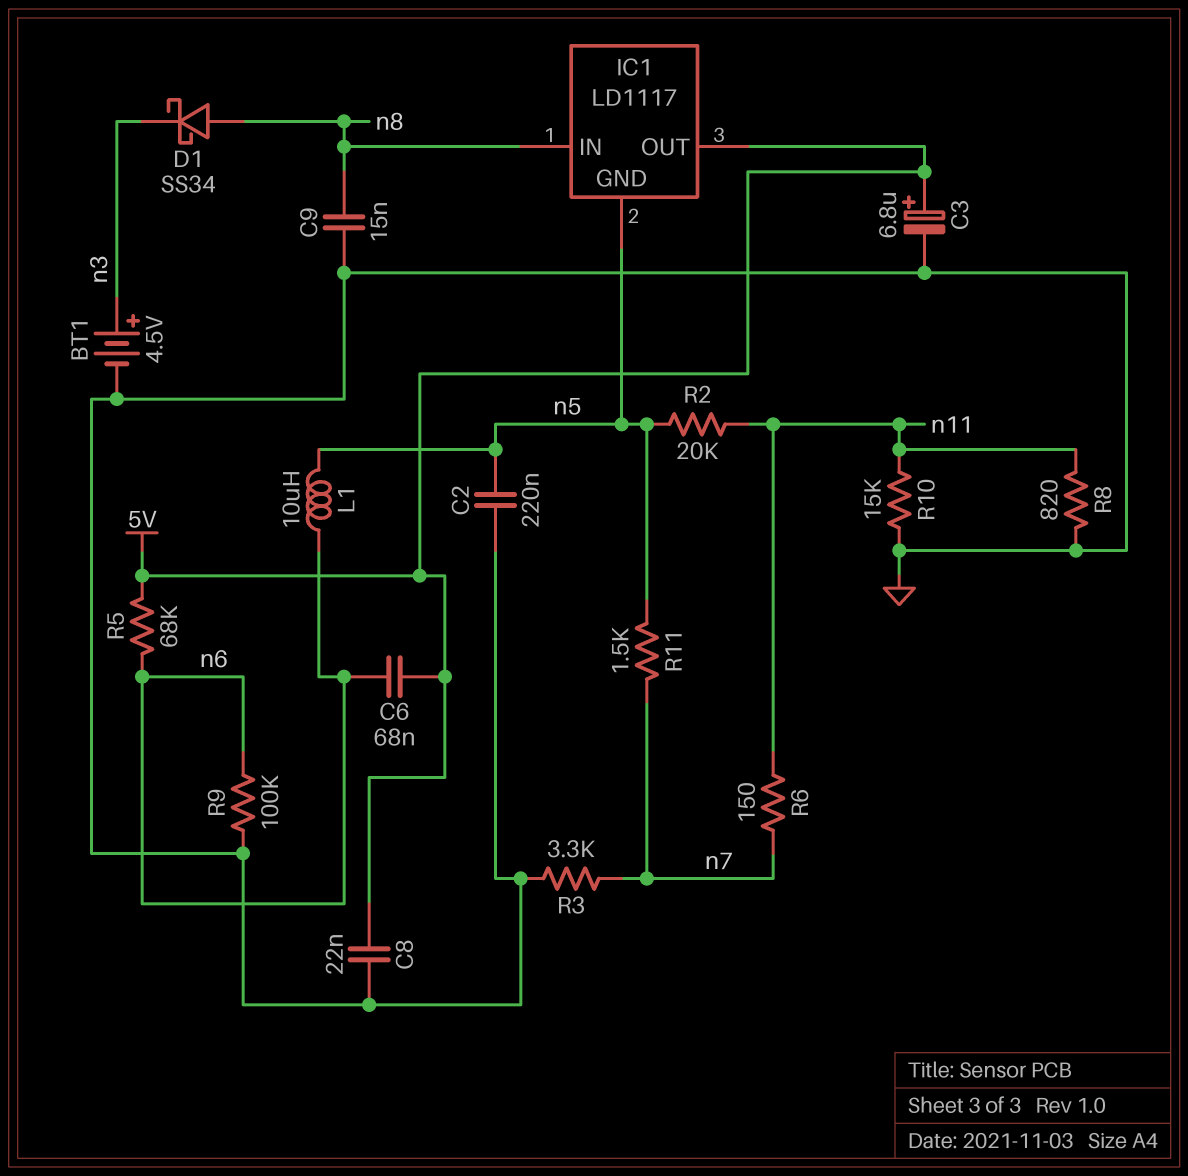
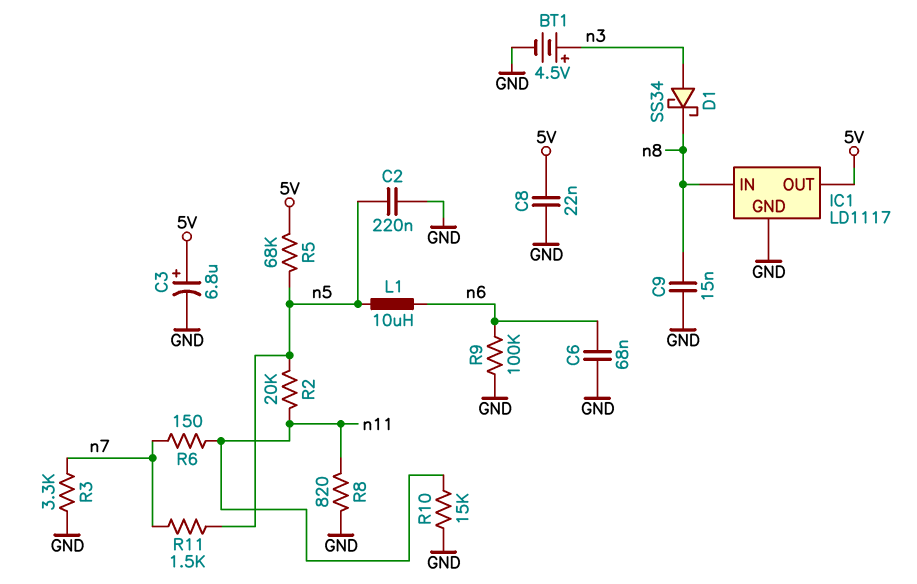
C6: 68nF (5V, n6) -> 68nF (GND, n6)
D1: schottky SS34 (A n8, K n3) -> schottky SS34 (A n3, K n8)
IC1 pin GND: n5 -> GND
R5: 68k (5V, n6) -> 68k (5V, n5)

